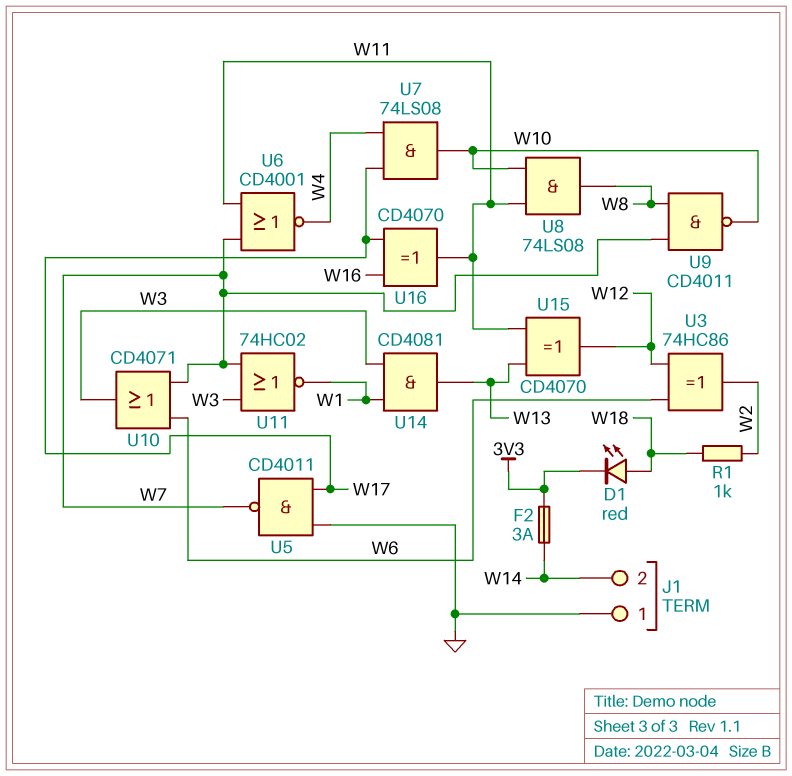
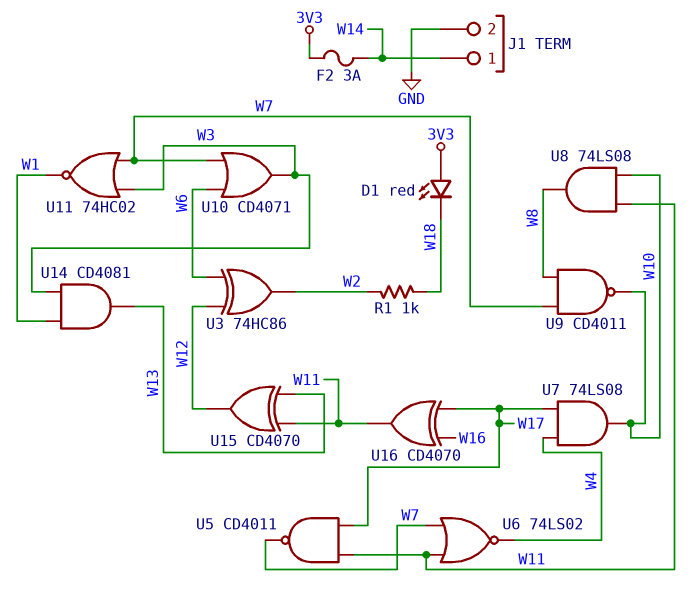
D1: LED red (A W18, K 3V3) -> LED red (A 3V3, K W18)
J1 pin 1: GND -> W14
J1 pin 2: W14 -> GND
U5: NAND CD4011 (in GND, in W17, out W7) -> NAND CD4011 (in W11, in W17, out W7)
U6: NOR CD4001 (in W7, in W11, out W4) -> NOR 74LS02 (in W7, in W11, out W4)

